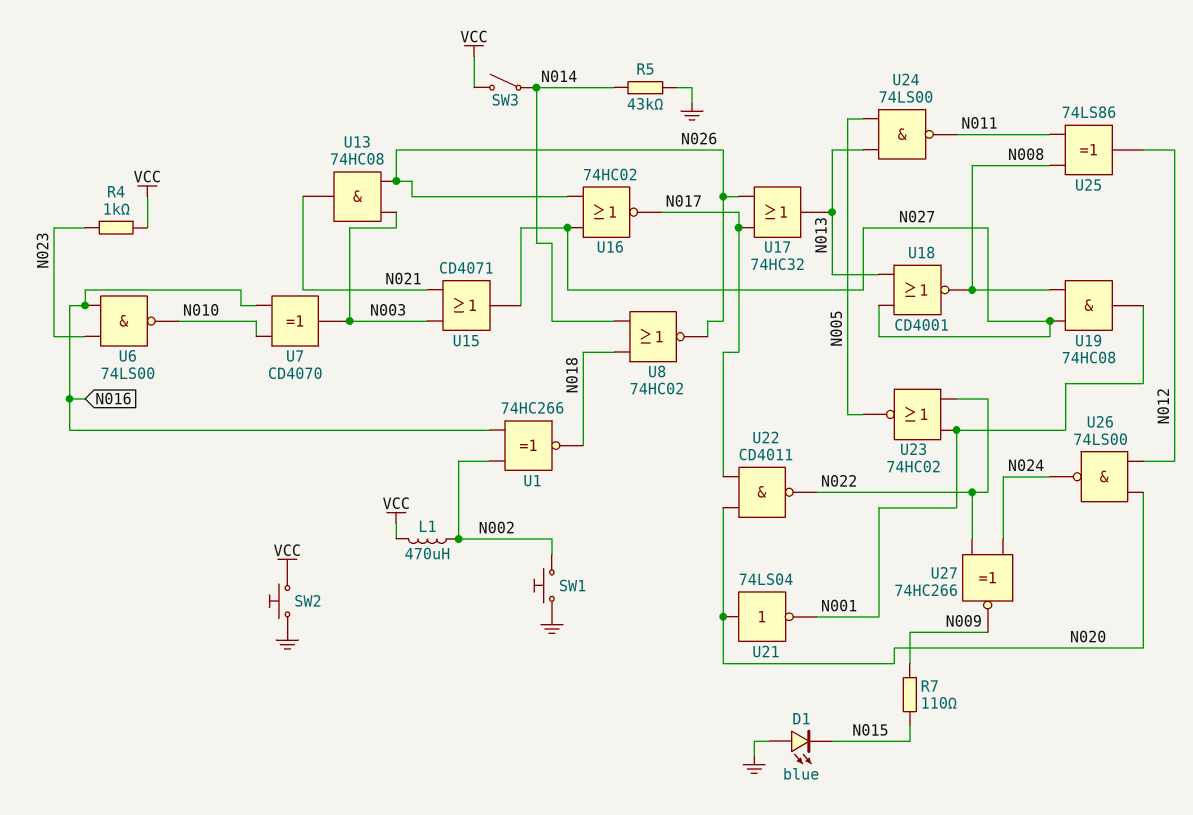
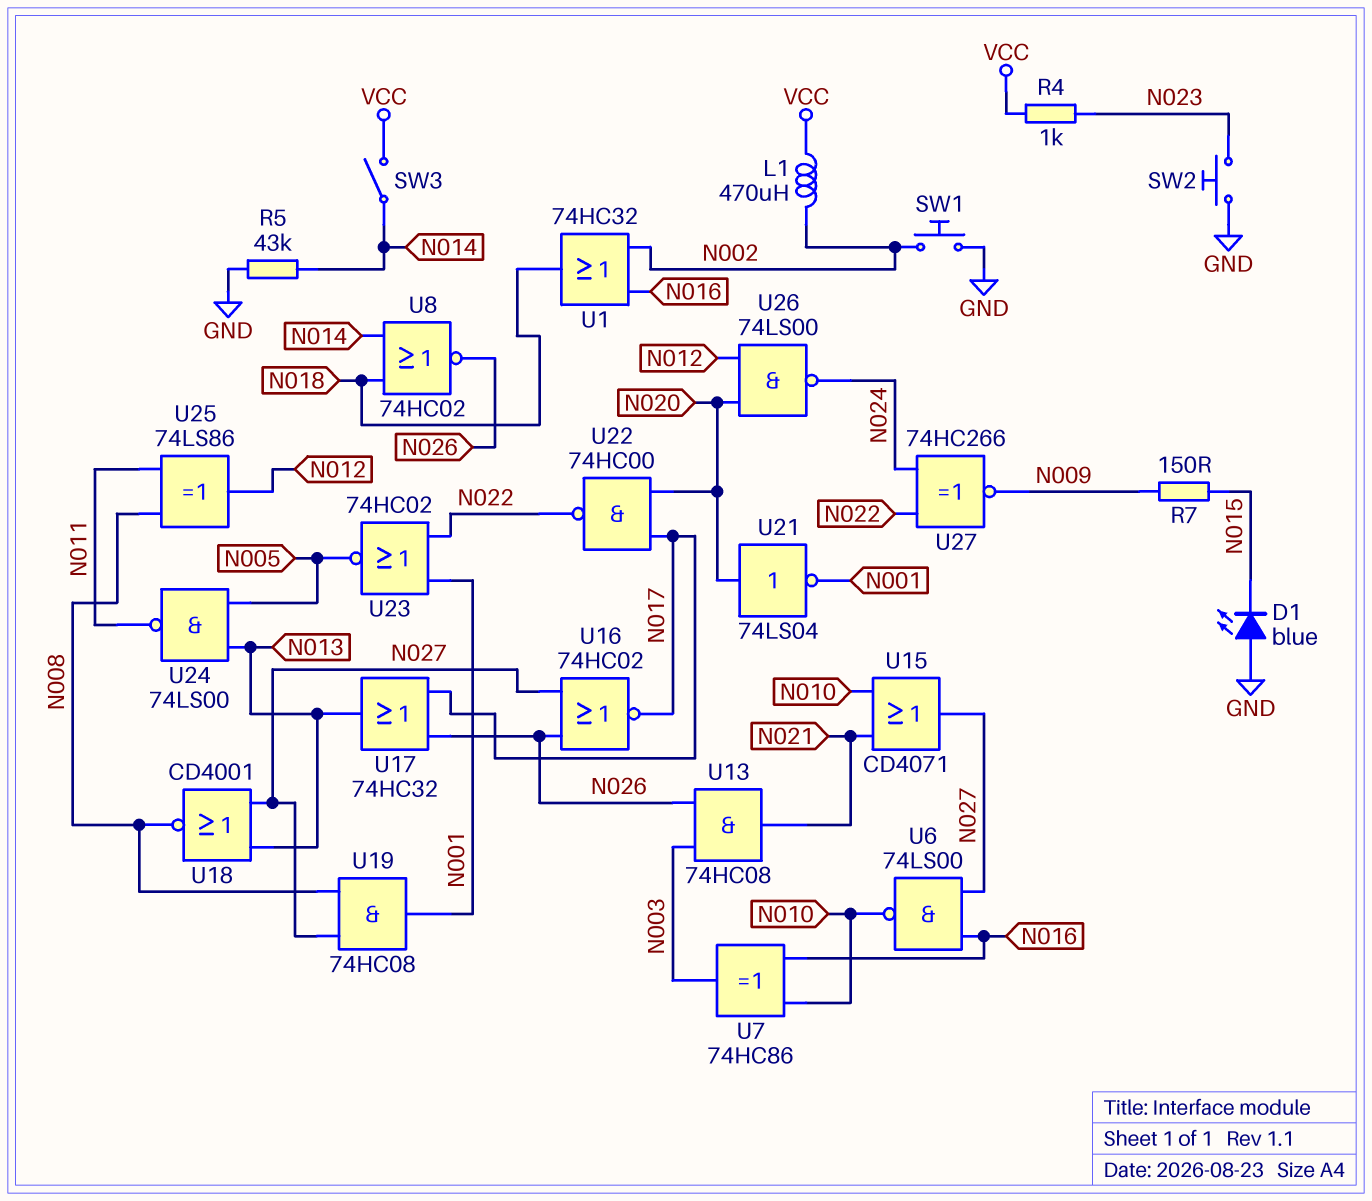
R7: 110 (N009, N015) -> 150 (N009, N015)
SW2: button (GND, VCC) -> button (GND, N023)
U1: XNOR 74HC266 (in N002, in N016, out N018) -> OR 74HC32 (in N002, in N016, out N018)
U6: NAND 74LS00 (in N016, in N023, out N010) -> NAND 74LS00 (in N016, in N027, out N010)
U7: XOR CD4070 (in N010, in N016, out N003) -> XOR 74HC86 (in N010, in N016, out N003)
U15: OR CD4071 (in N003, in N021, out N027) -> OR CD4071 (in N010, in N021, out N027)
U22: NAND CD4011 (in N017, in N020, out N022) -> NAND 74HC00 (in N017, in N020, out N022)

